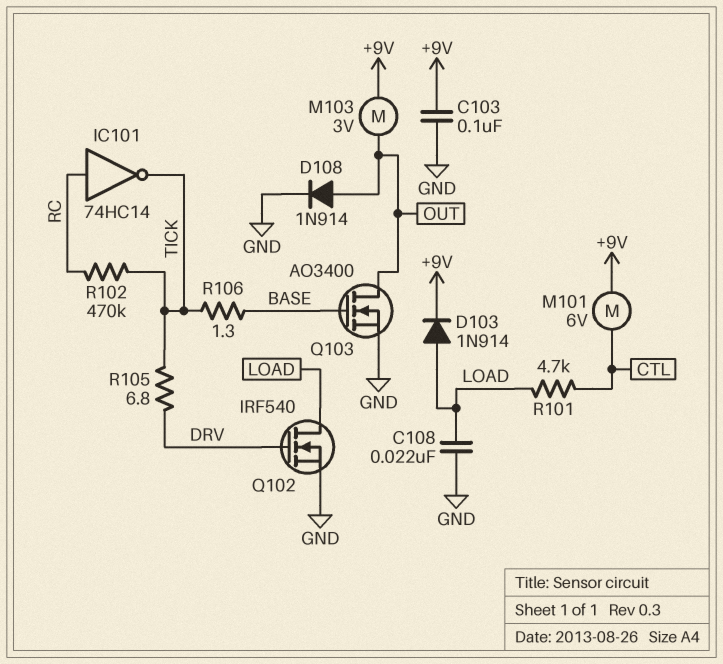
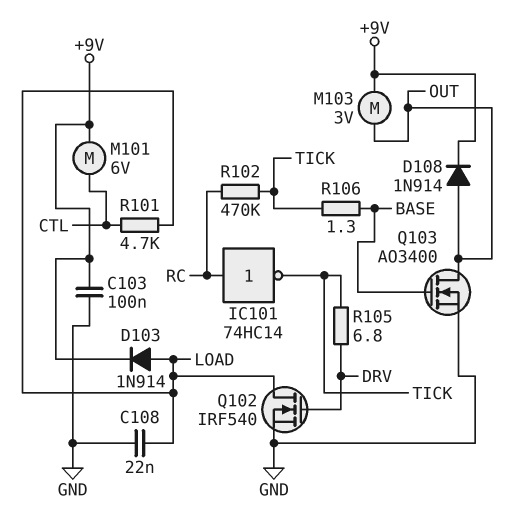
D108: diode 1N914 (A OUT, K GND) -> diode 1N914 (A OUT, K +9V)

